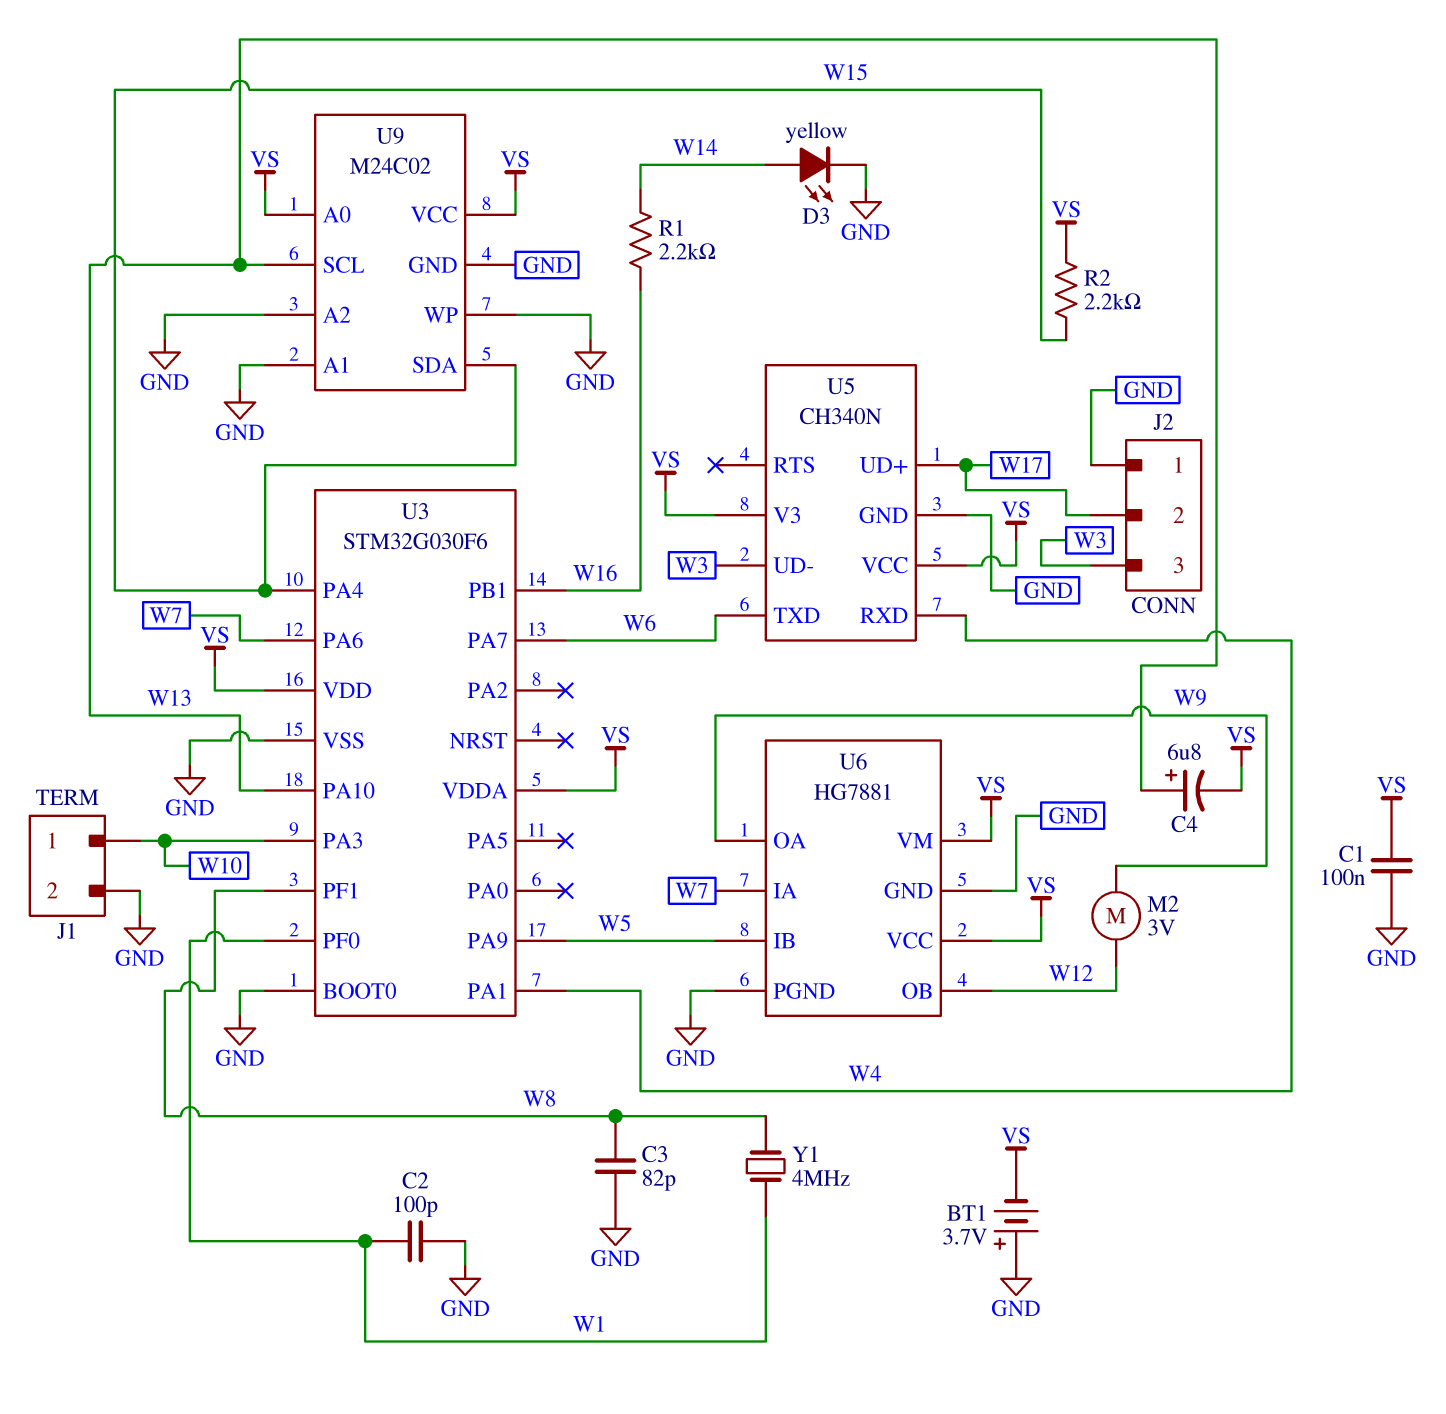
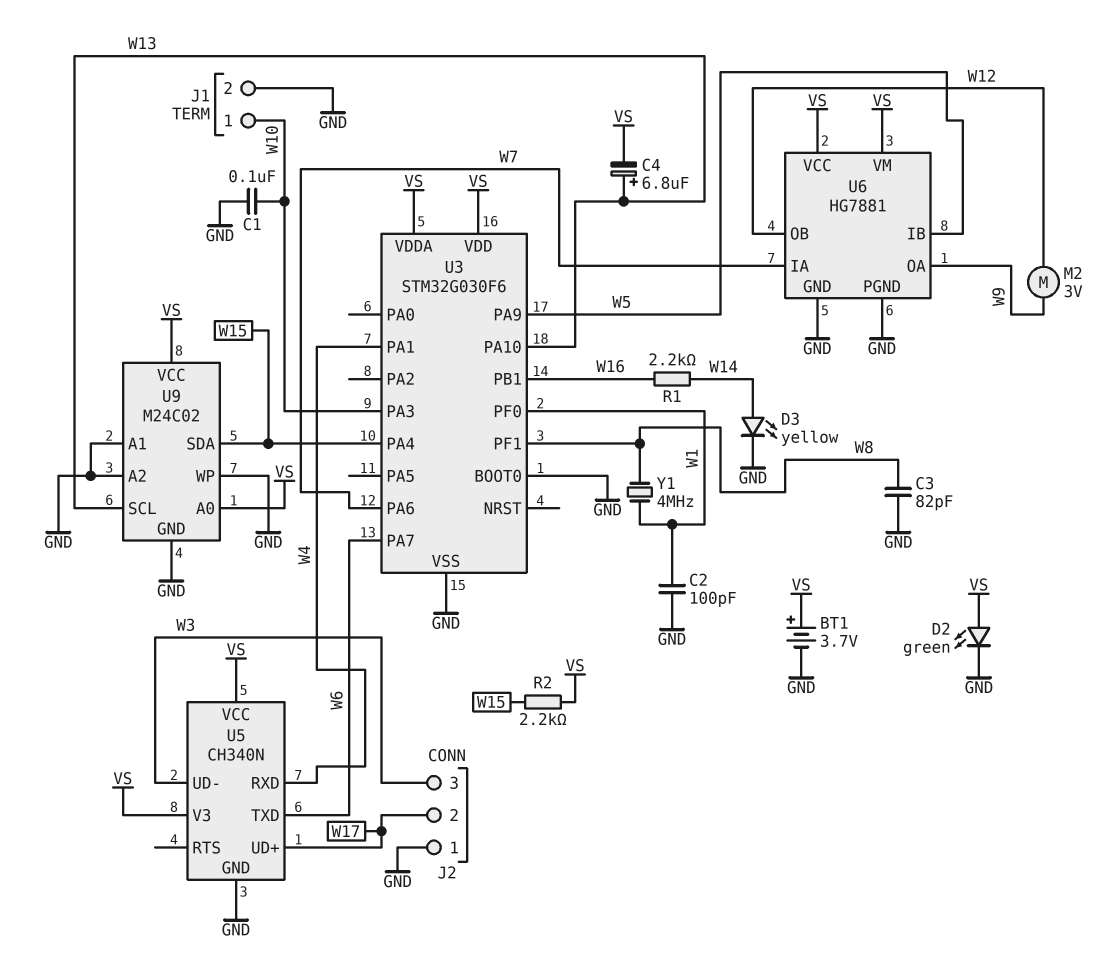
BT1: 3.7V (plus GND, minus VS) -> 3.7V (plus VS, minus GND)
C1: 100nF (GND, VS) -> 100nF (GND, W10)
D2: none -> LED green (A VS, K GND)

